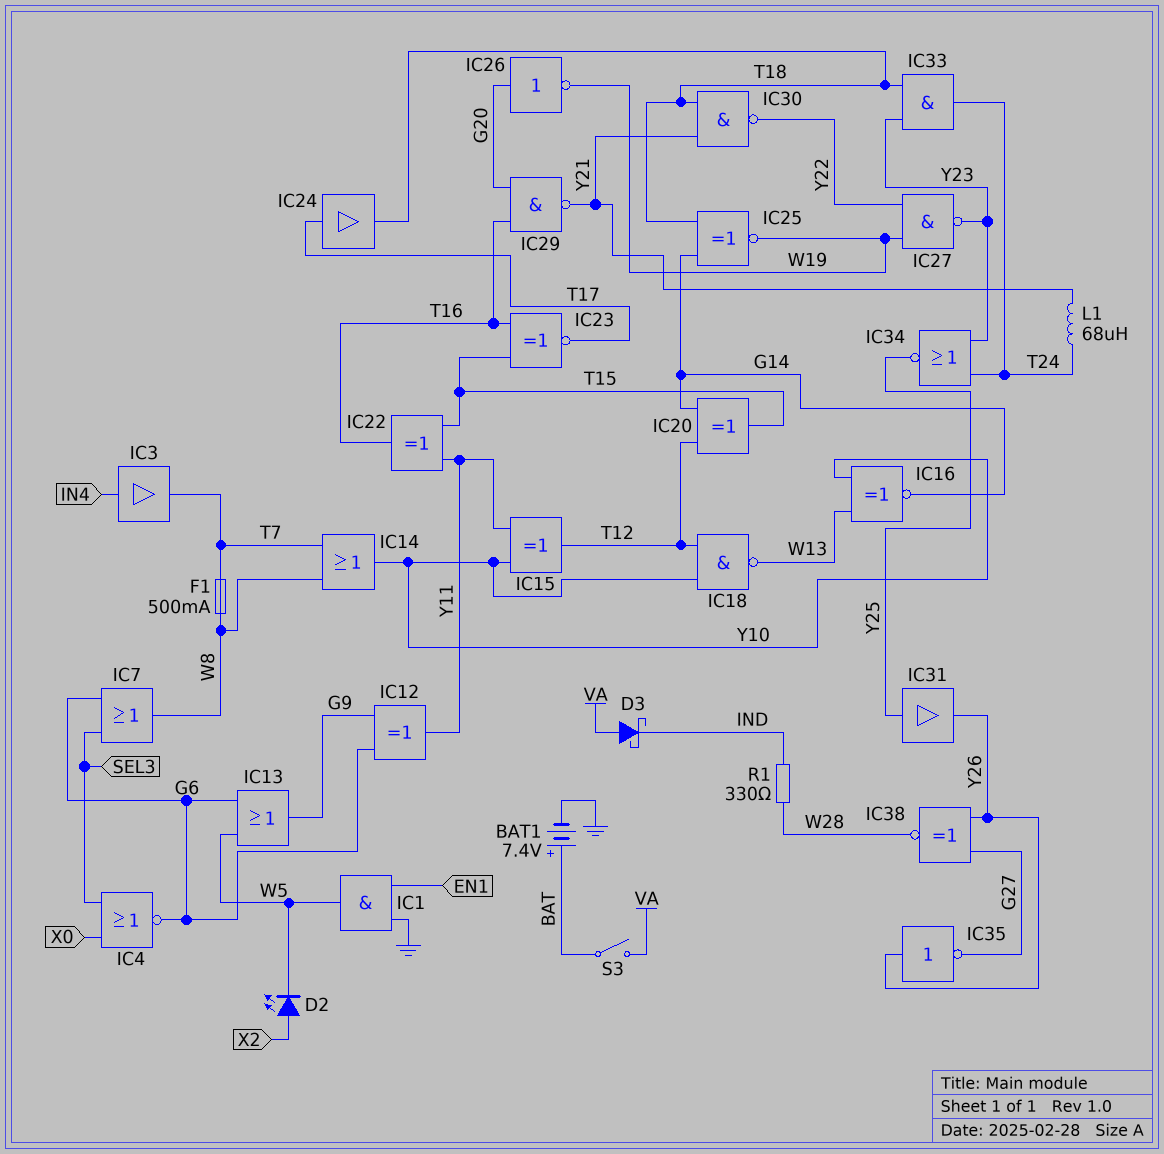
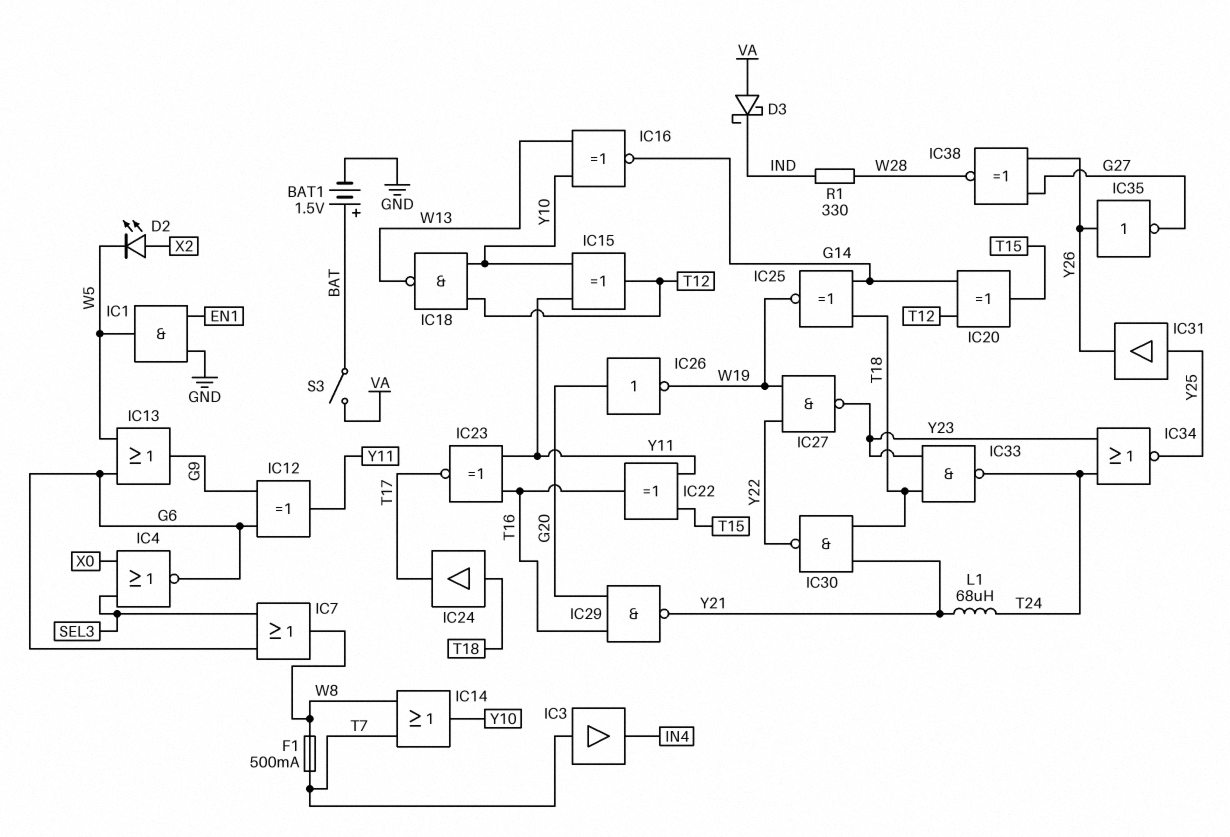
BAT1: 7.4V (plus BAT, minus GND) -> 1.5V (plus BAT, minus GND)
IC3: buffer (in IN4, out T7) -> buffer (in T7, out IN4)
IC23: XNOR (in T15, in T16, out T17) -> XNOR (in T16, in Y11, out T17)
IC24: buffer (in T17, out T18) -> buffer (in T18, out T17)
IC33: AND (in T18, in Y23, out T24) -> NAND (in T18, in Y23, out T24)

